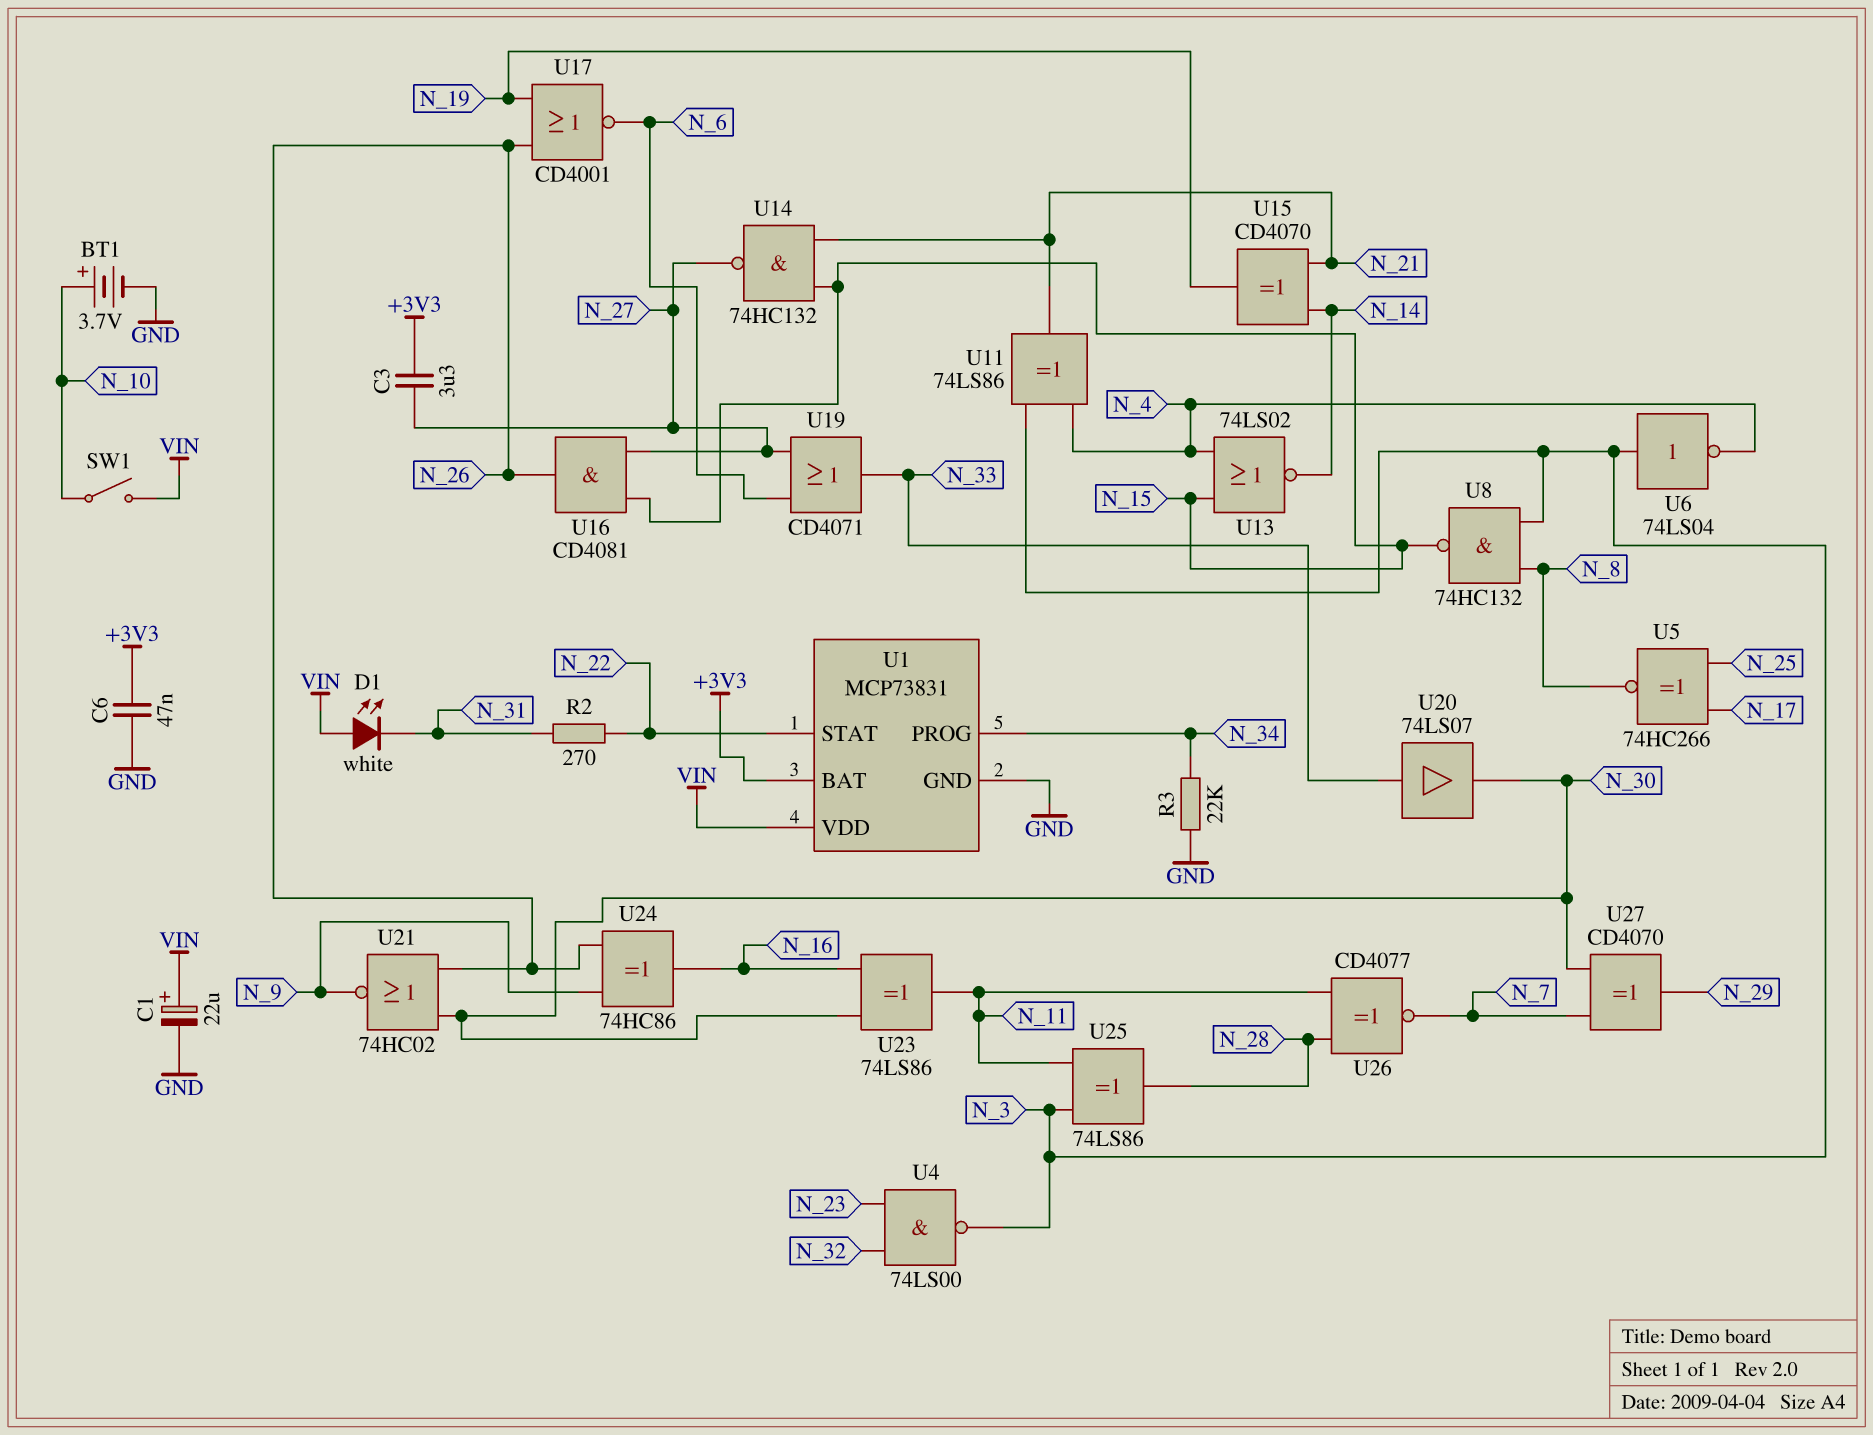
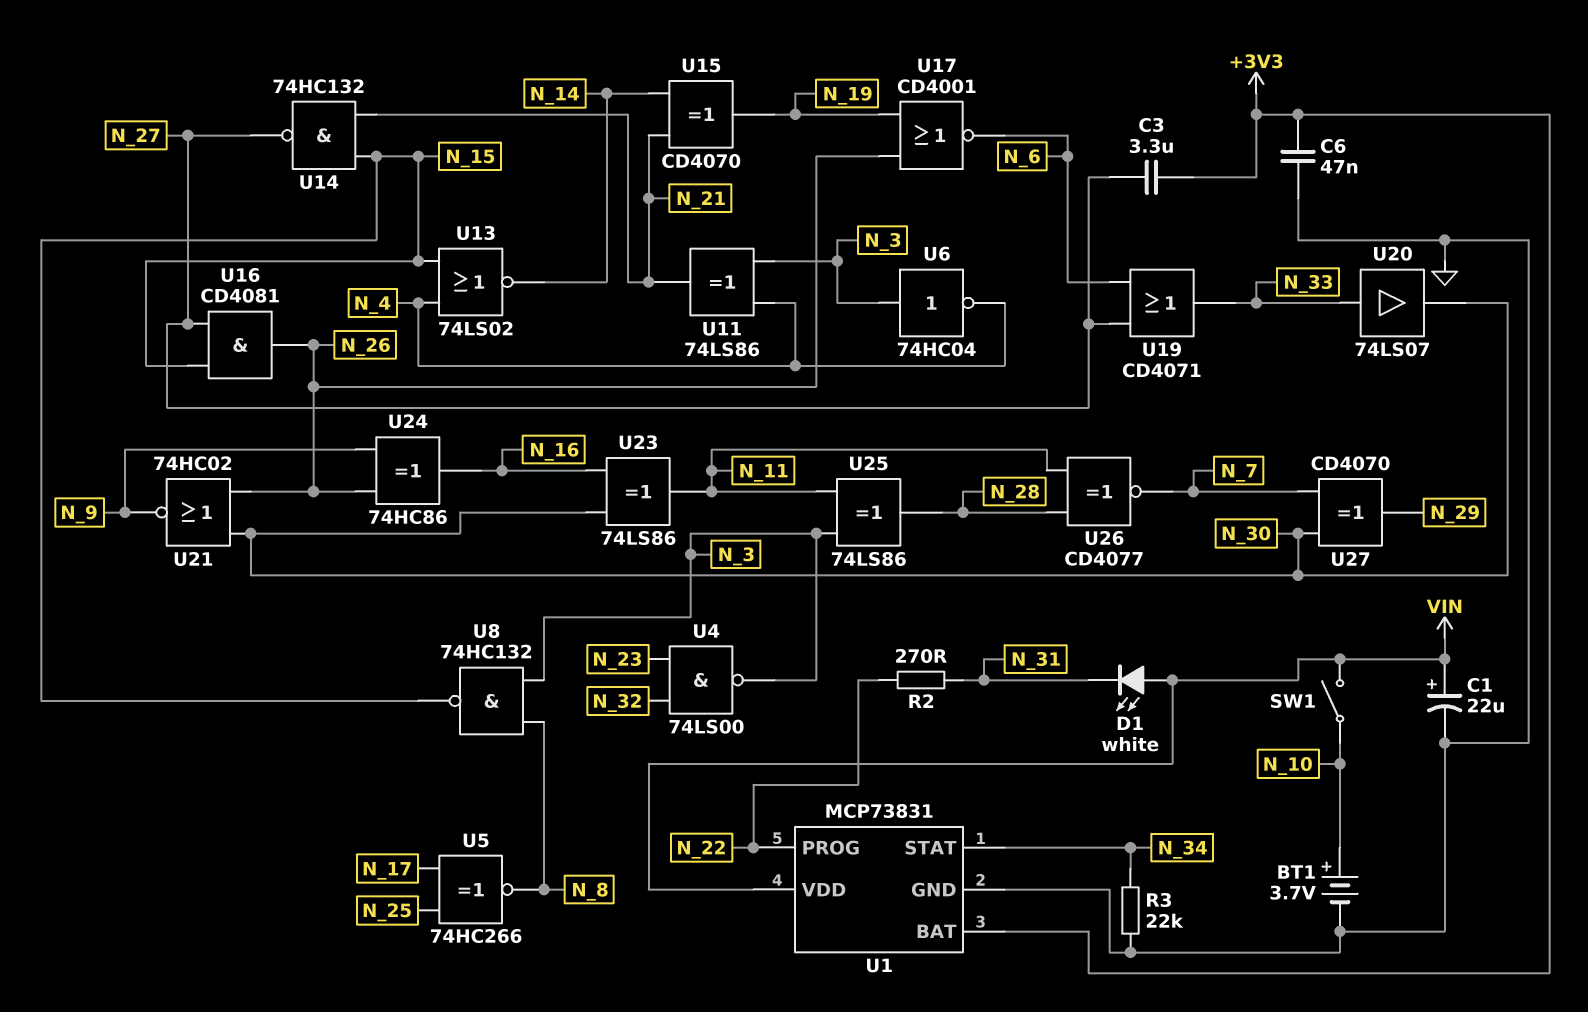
U1 pin PROG: N_34 -> N_22
U1 pin STAT: N_22 -> N_34
U6: NOT 74LS04 (in N_3, out N_4) -> NOT 74HC04 (in N_3, out N_4)

